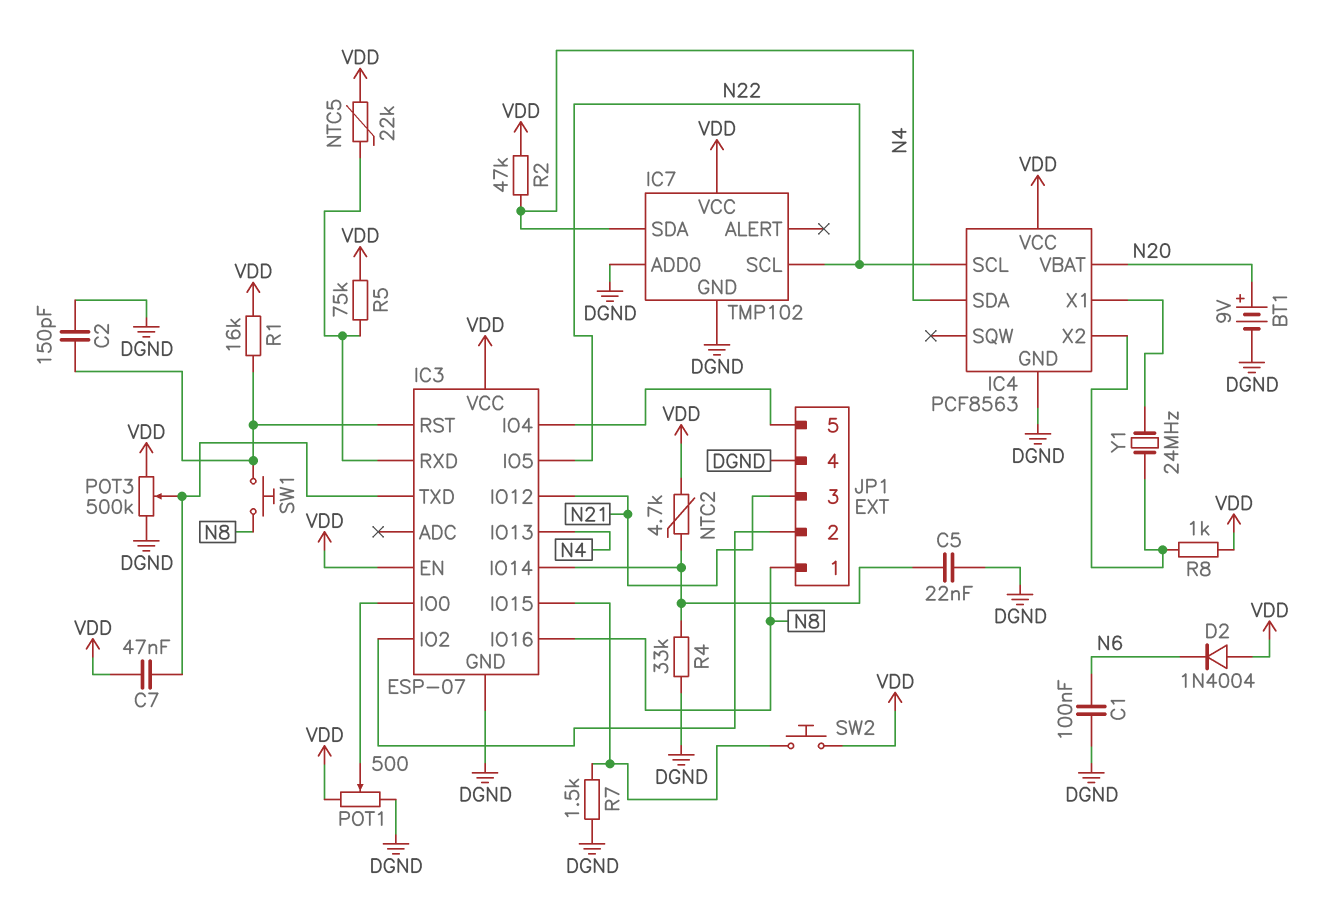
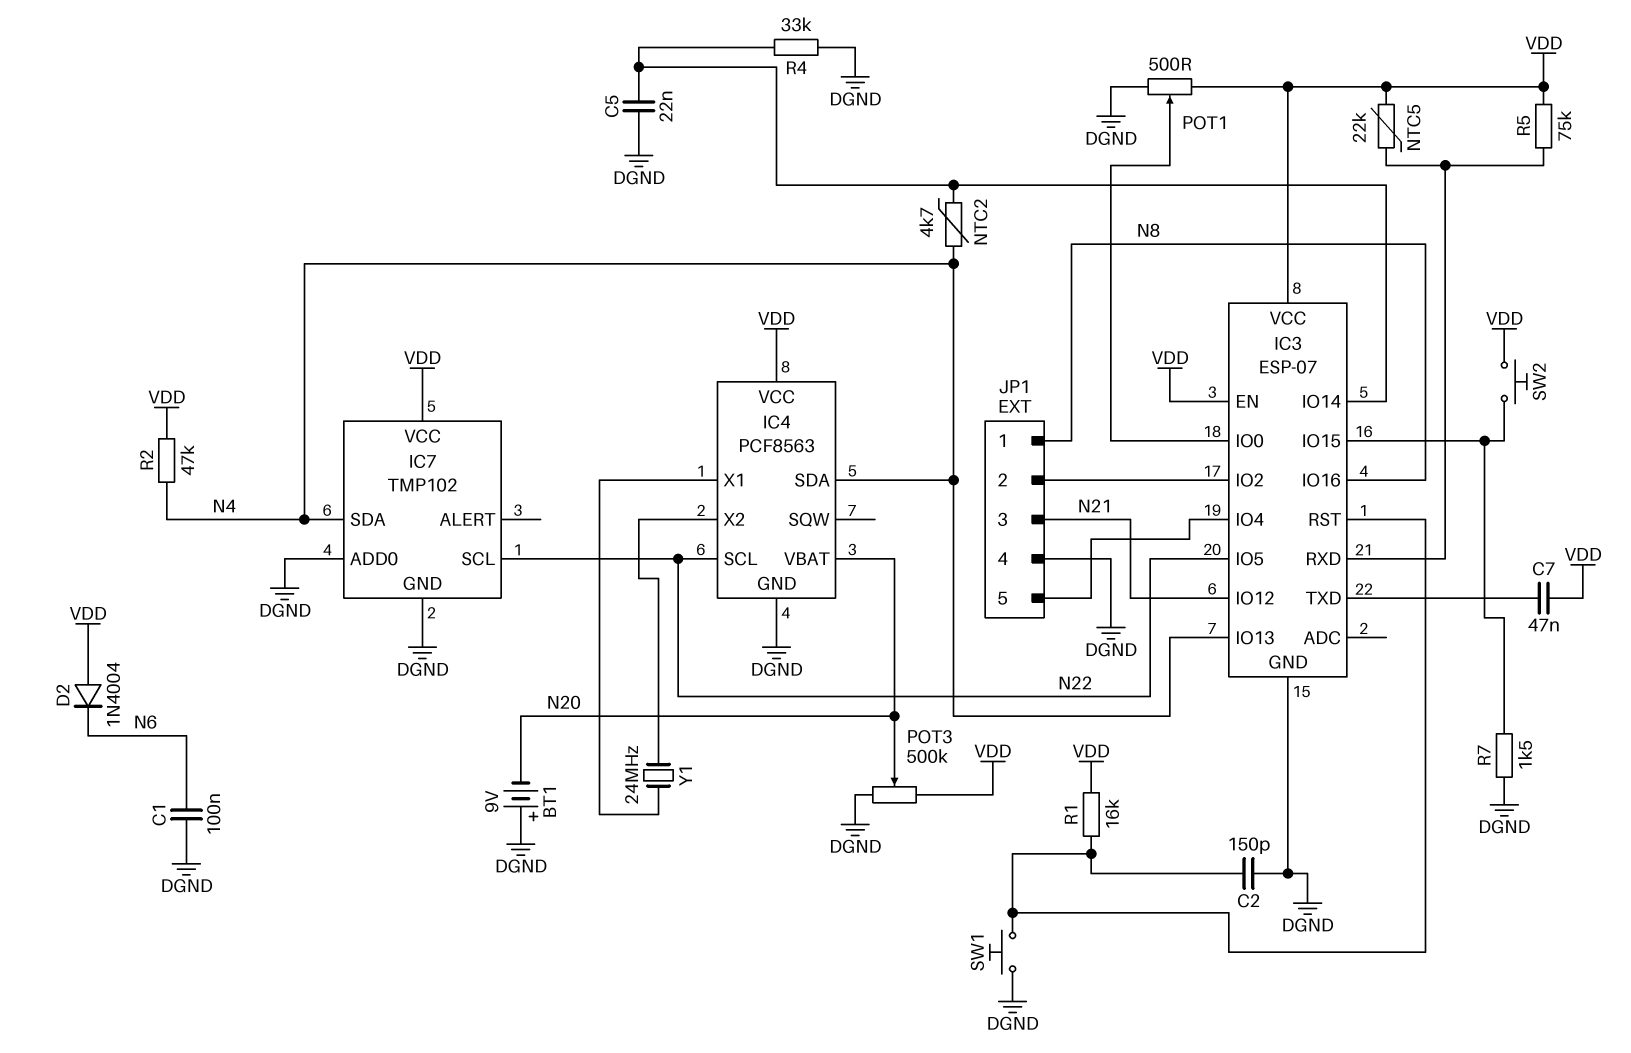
BT1: 9V (plus N20, minus DGND) -> 9V (plus DGND, minus N20)
NTC2: 4.7k (IC3/IO14, VDD) -> 4.7k (IC3/IO14, N4)
POT3: 500k (DGND, VDD, wiper IC3/TXD) -> 500k (DGND, VDD, wiper N20)
R8: 1k (IC4/X2, VDD) -> none
SW1: button (IC3/RST, N8) -> button (DGND, IC3/RST)

